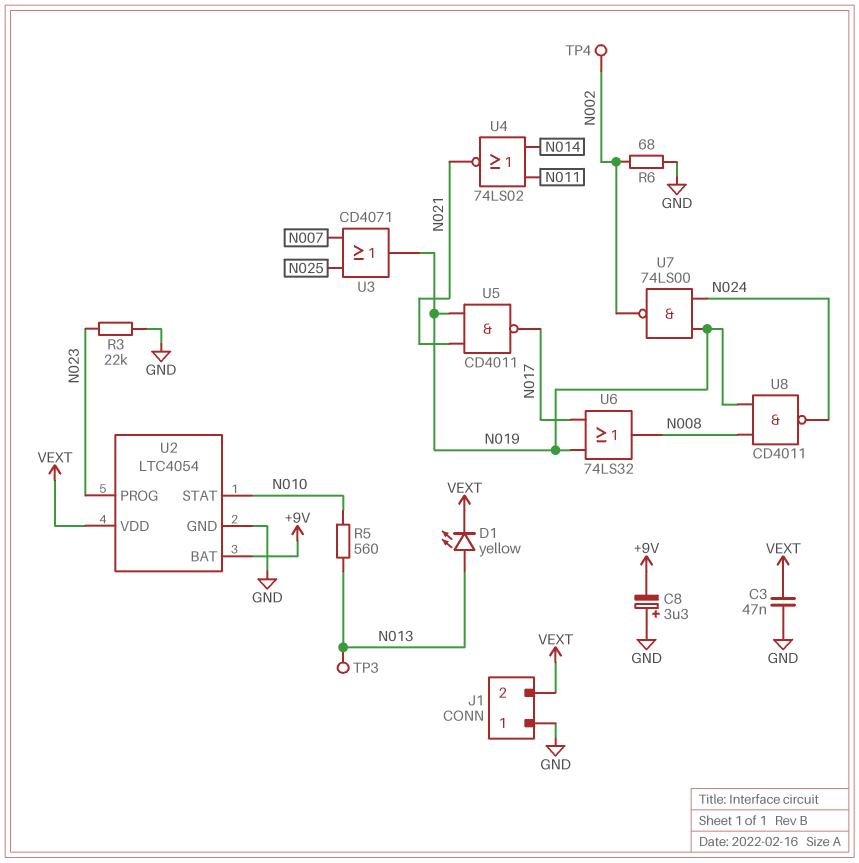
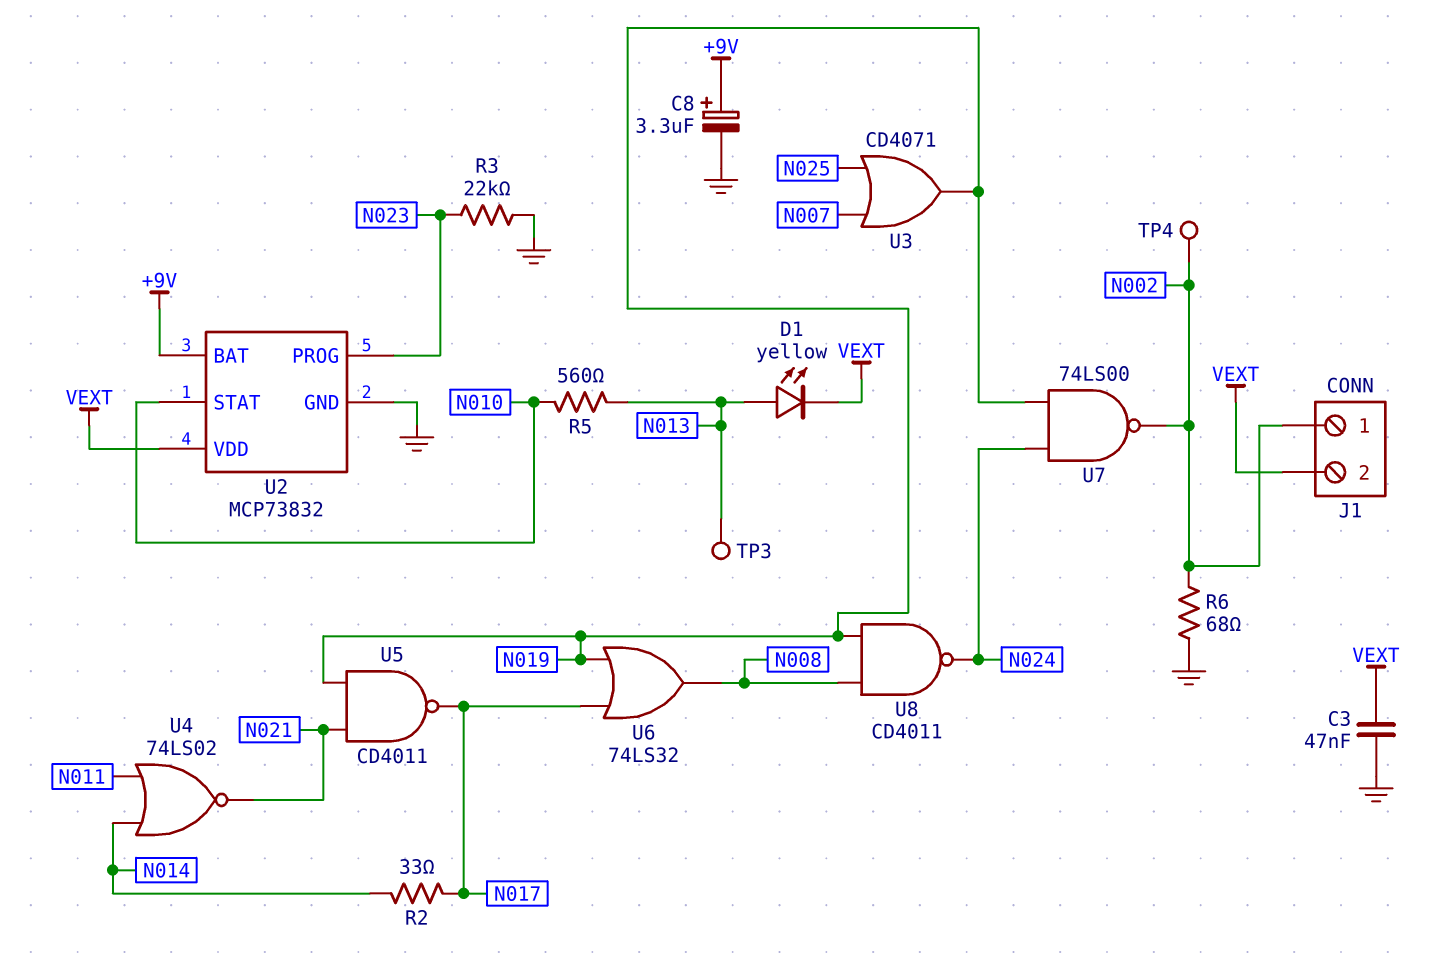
C8: 3.3uF (plus GND, minus +9V) -> 3.3uF (plus +9V, minus GND)
J1 pin 1: GND -> N002
R2: none -> 33 (N014, N017)
U2: LTC4054 -> MCP73832

